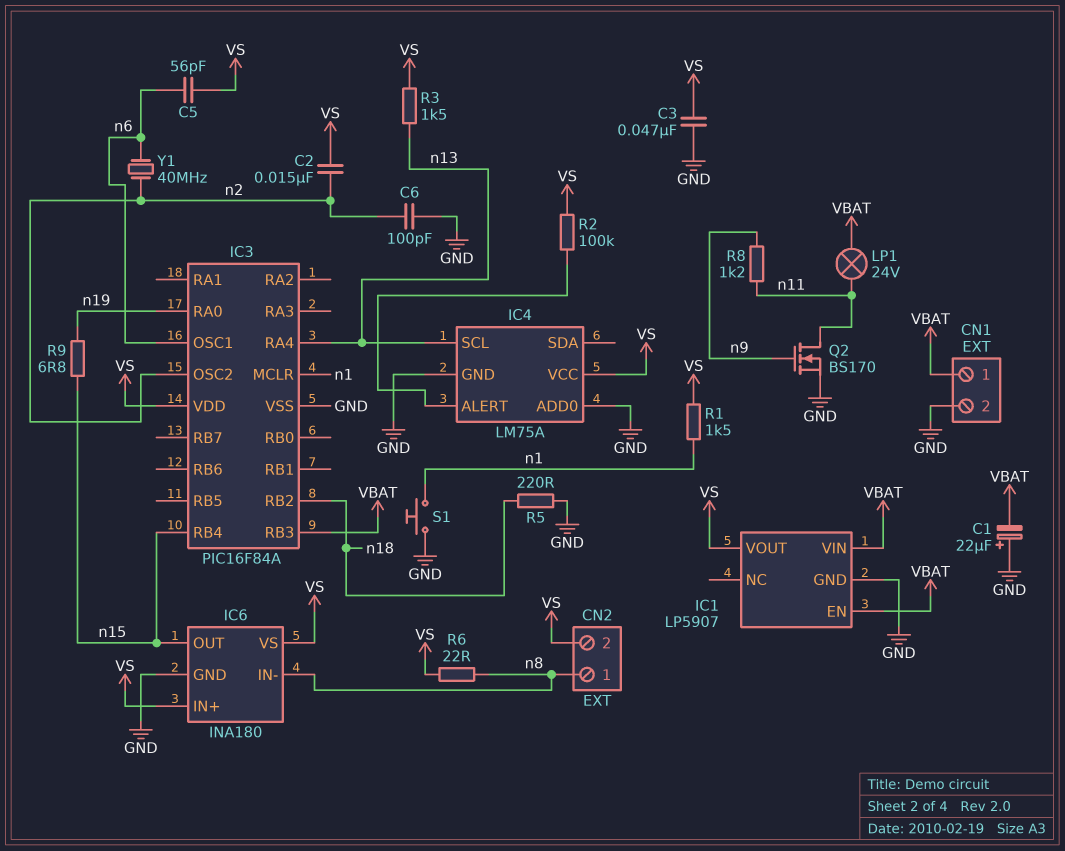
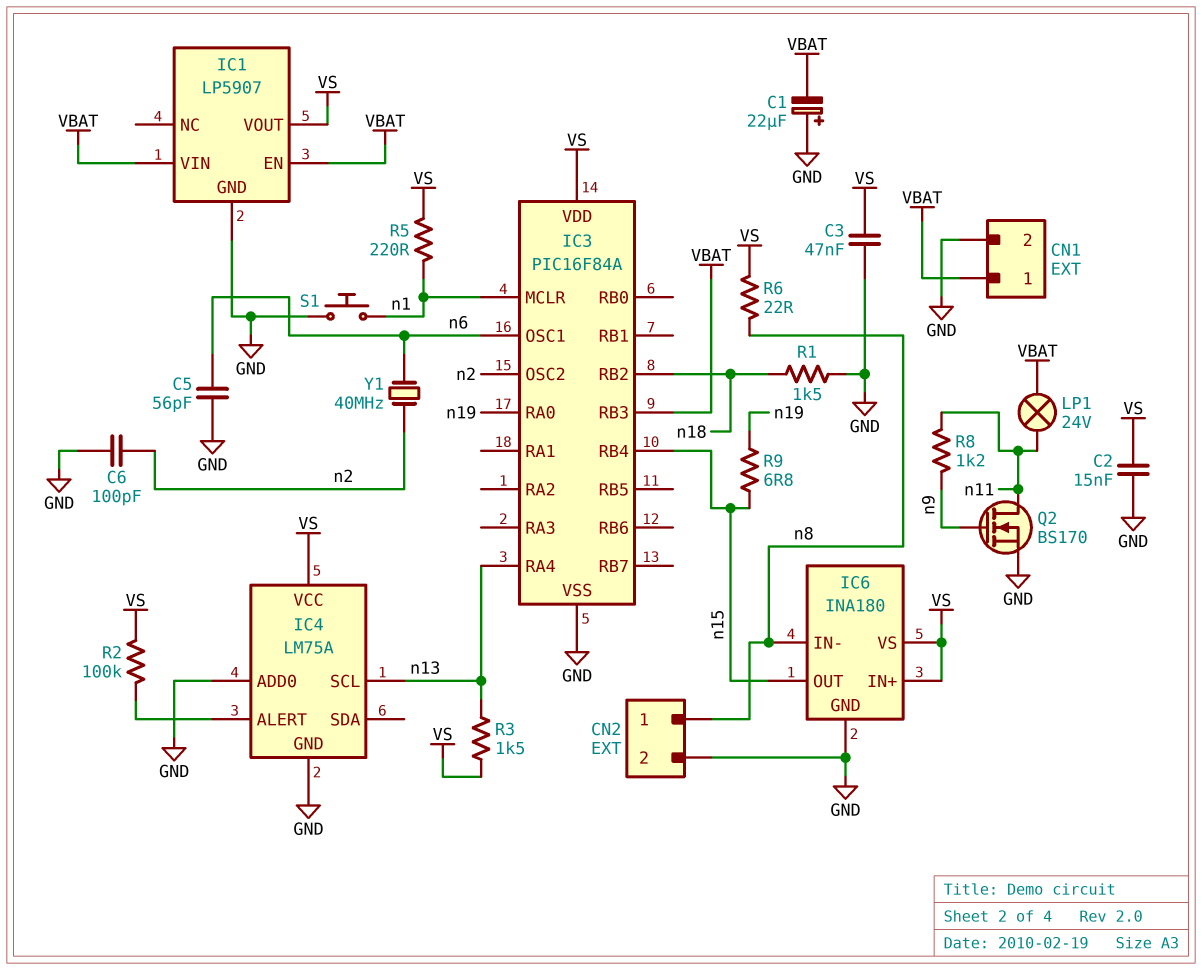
C2: 15nF (VS, n2) -> 15nF (GND, VS)
C5: 56pF (VS, n6) -> 56pF (GND, n6)
CN2 pin 2: VS -> GND
R1: 1.5k (VS, n1) -> 1.5k (GND, n18)
R5: 220 (GND, n18) -> 220 (VS, n1)

